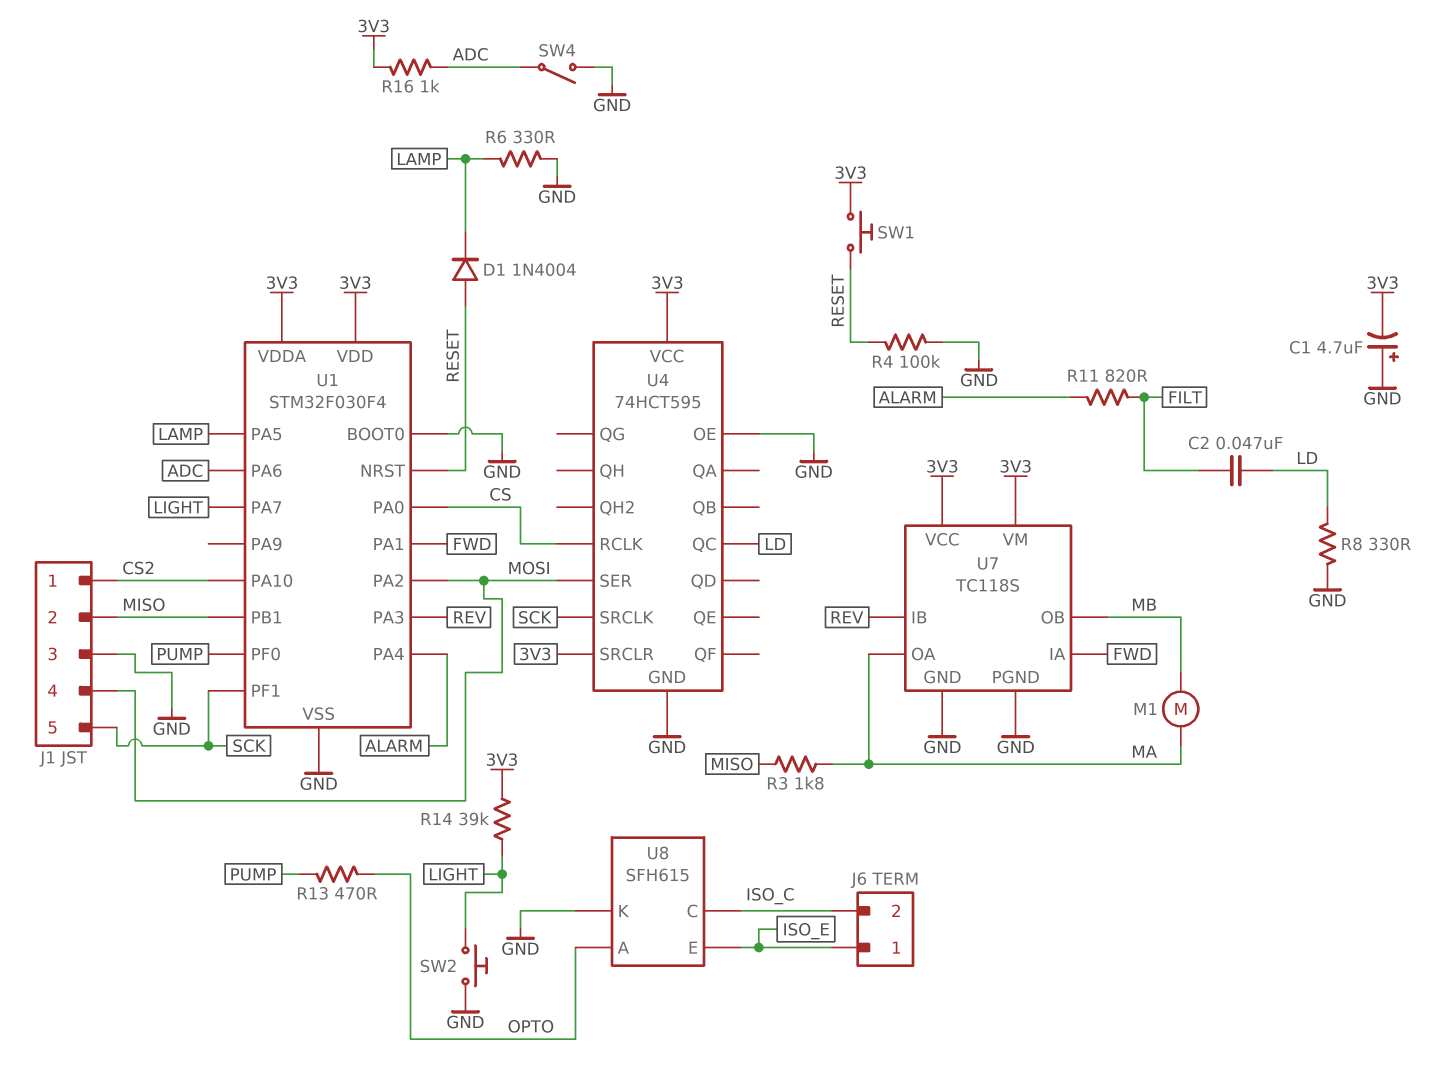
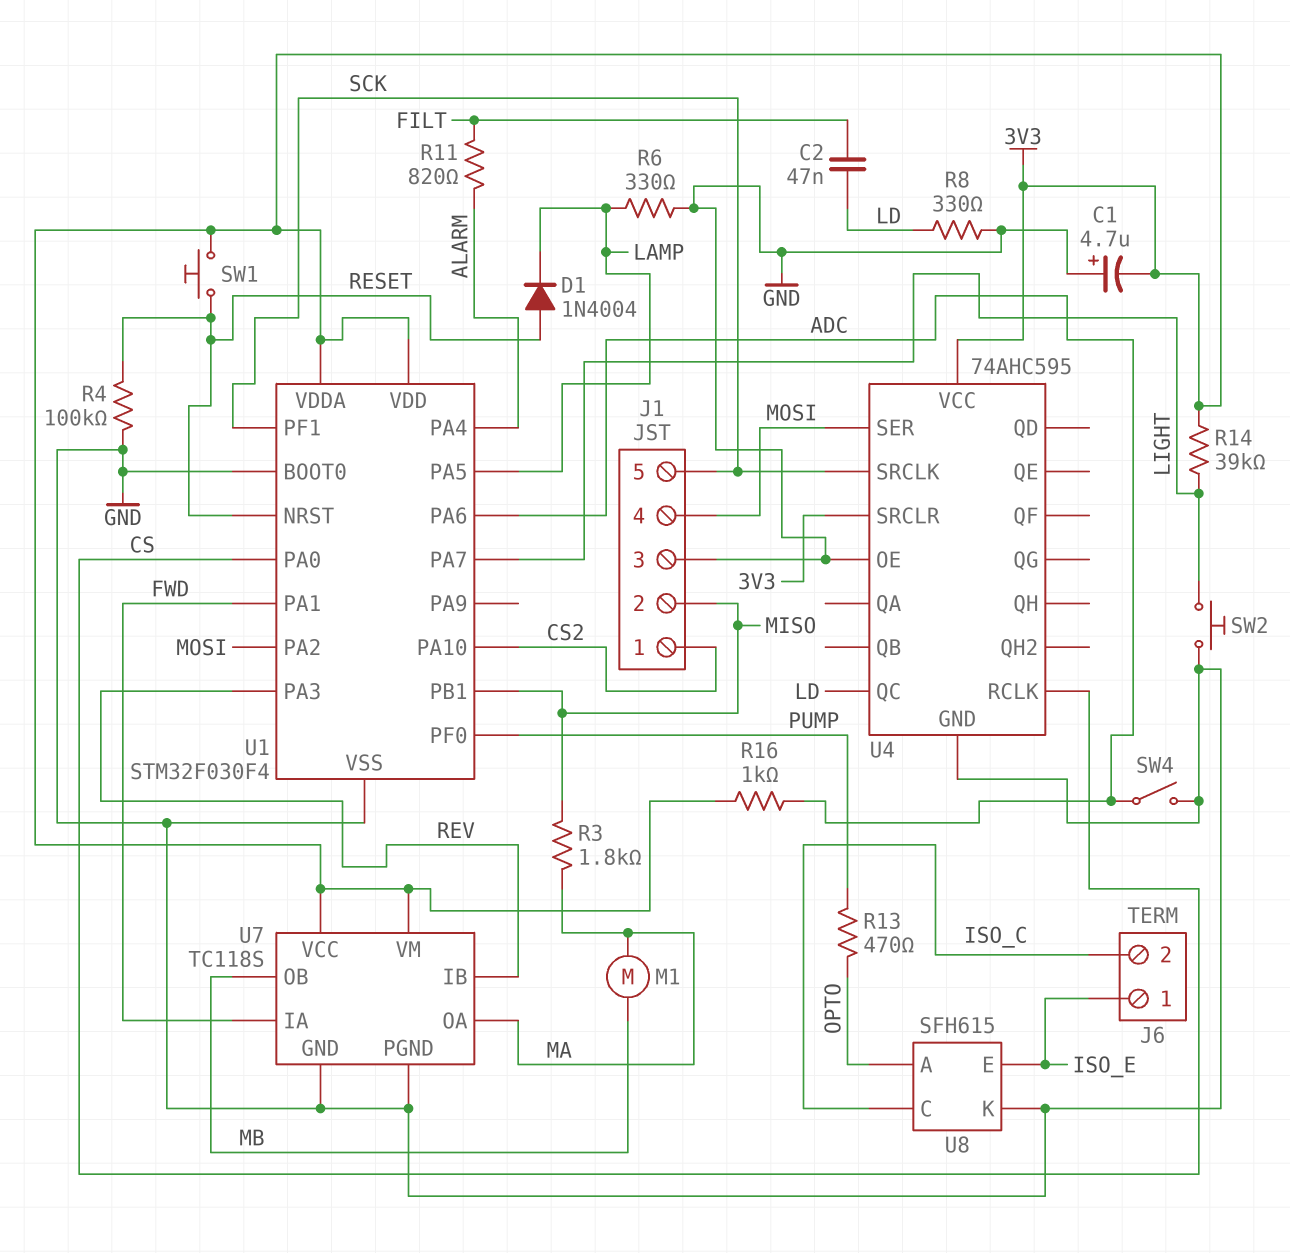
U4: 74HCT595 -> 74AHC595

